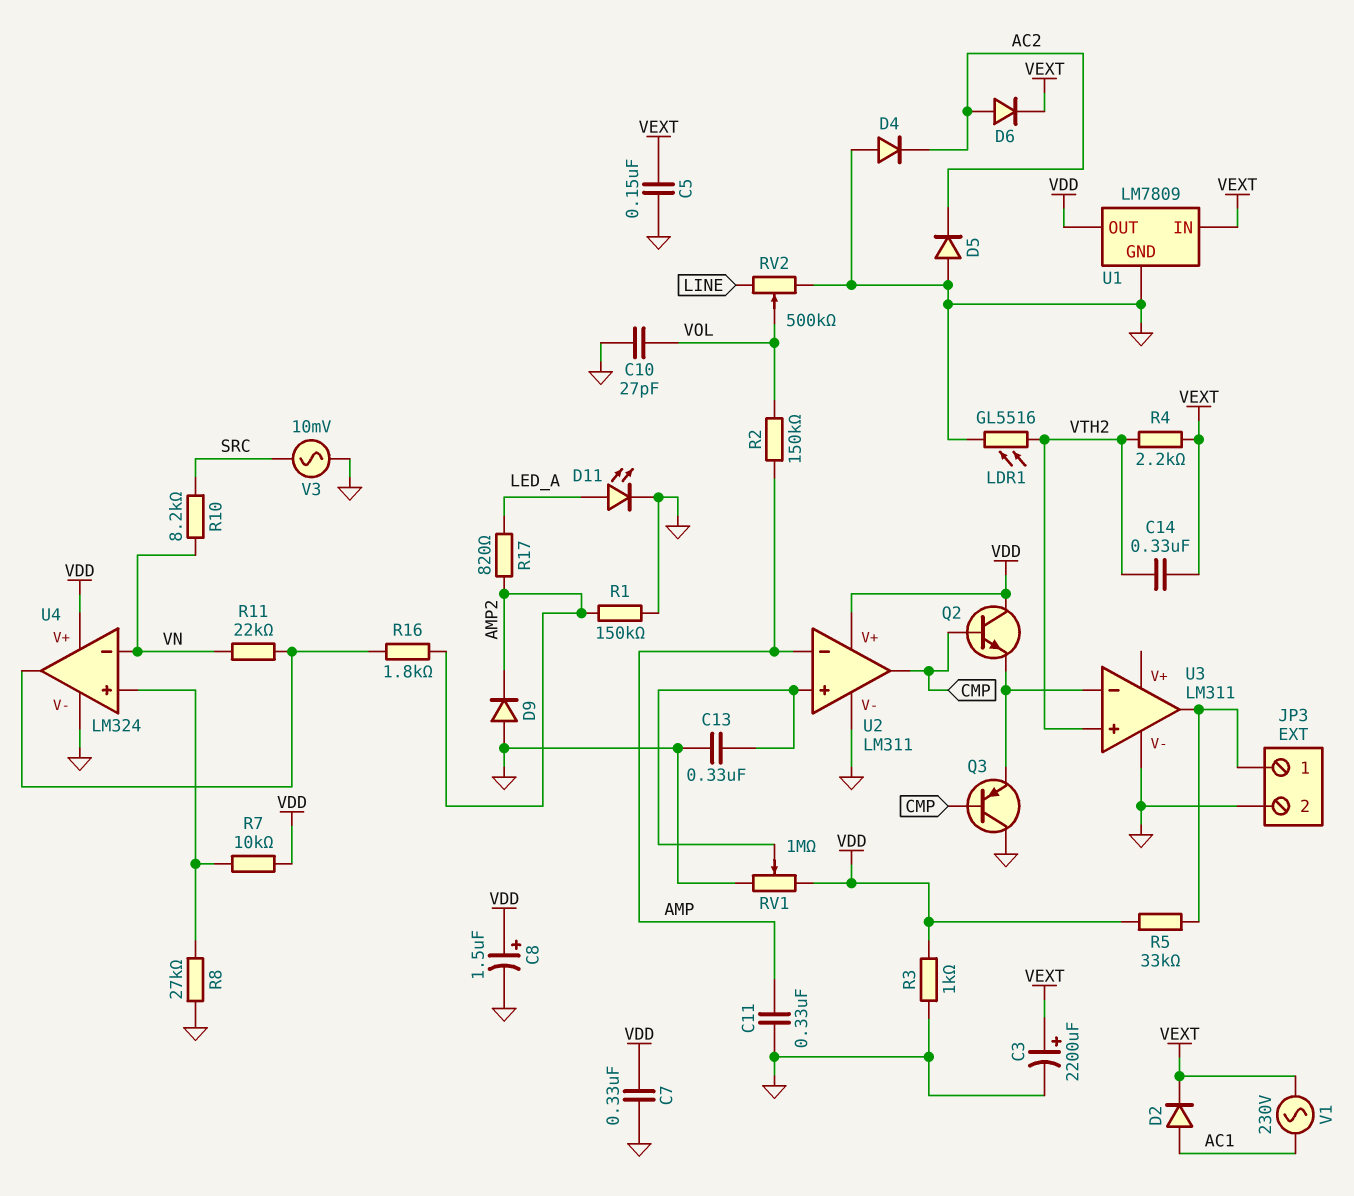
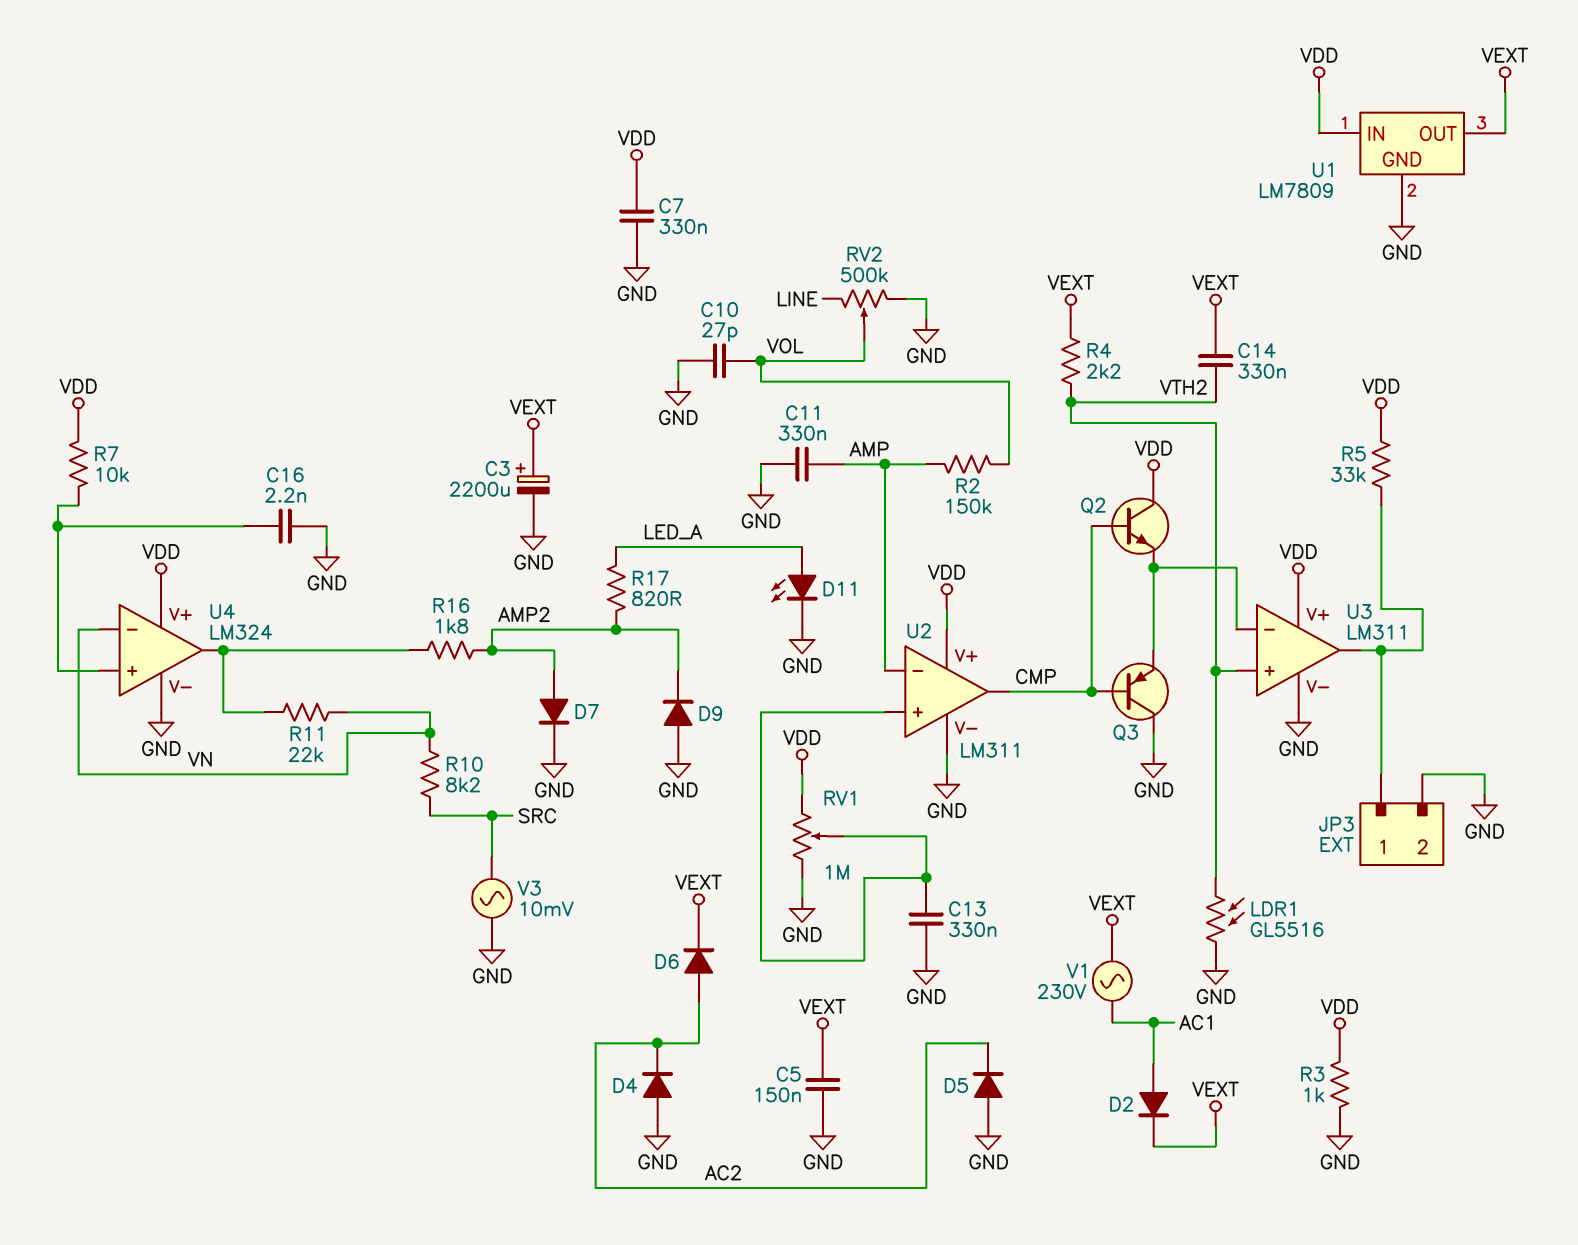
C8: 1.5uF (plus VDD, minus GND) -> none
C16: none -> 2.2nF (GND, U4/in+)
D7: none -> diode (A AMP2, K GND)
R1: 150k (AMP2, GND) -> none
R8: 27k (GND, U4/in+) -> none
U1 pin IN: VEXT -> VDD
U1 pin OUT: VDD -> VEXT
U3 pin V+: none -> VDD

